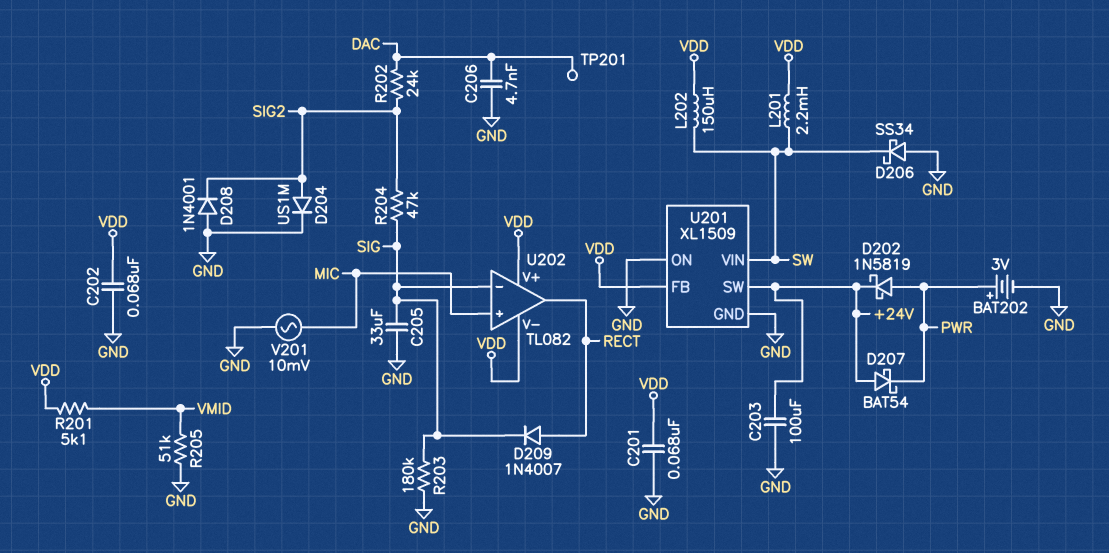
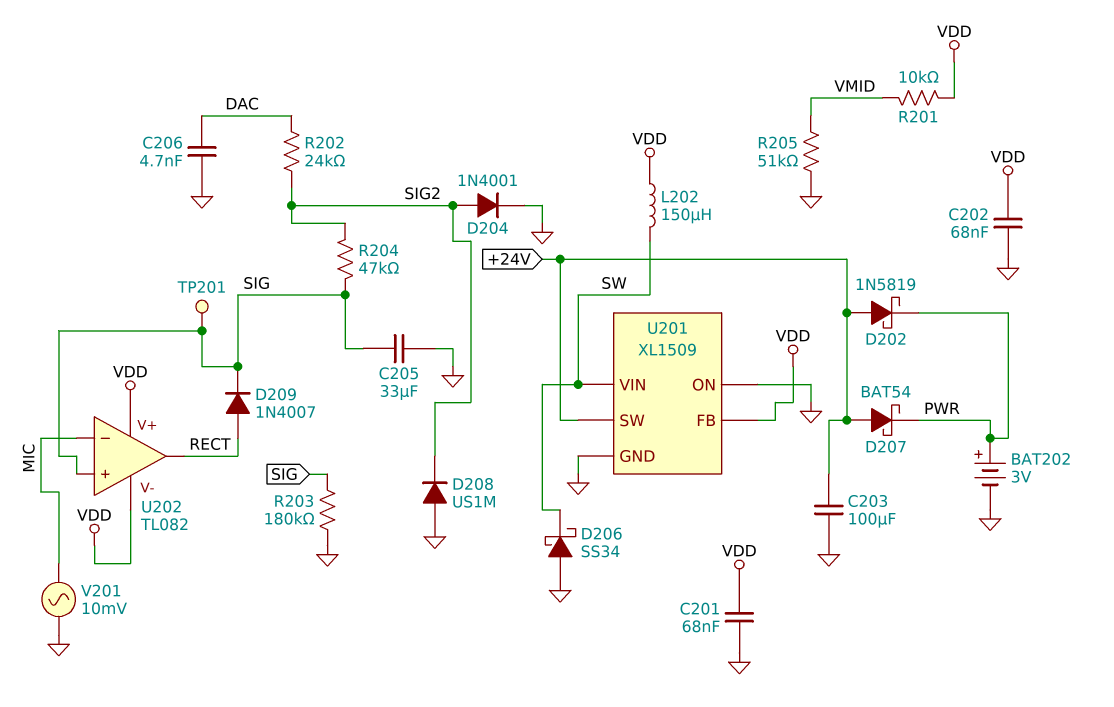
D202: schottky 1N5819 (A PWR, K +24V) -> schottky 1N5819 (A +24V, K PWR)
D204: diode US1M (A SIG2, K GND) -> diode 1N4001 (A SIG2, K GND)
D208: diode 1N4001 (A GND, K SIG2) -> diode US1M (A GND, K SIG2)
L201: 2.2mH (SW, VDD) -> none
R201: 5.1k (VDD, VMID) -> 10k (VDD, VMID)
TP201: test point (DAC) -> test point (SIG)
U202 pin in+: MIC -> SIG
U202 pin in-: SIG -> MIC

